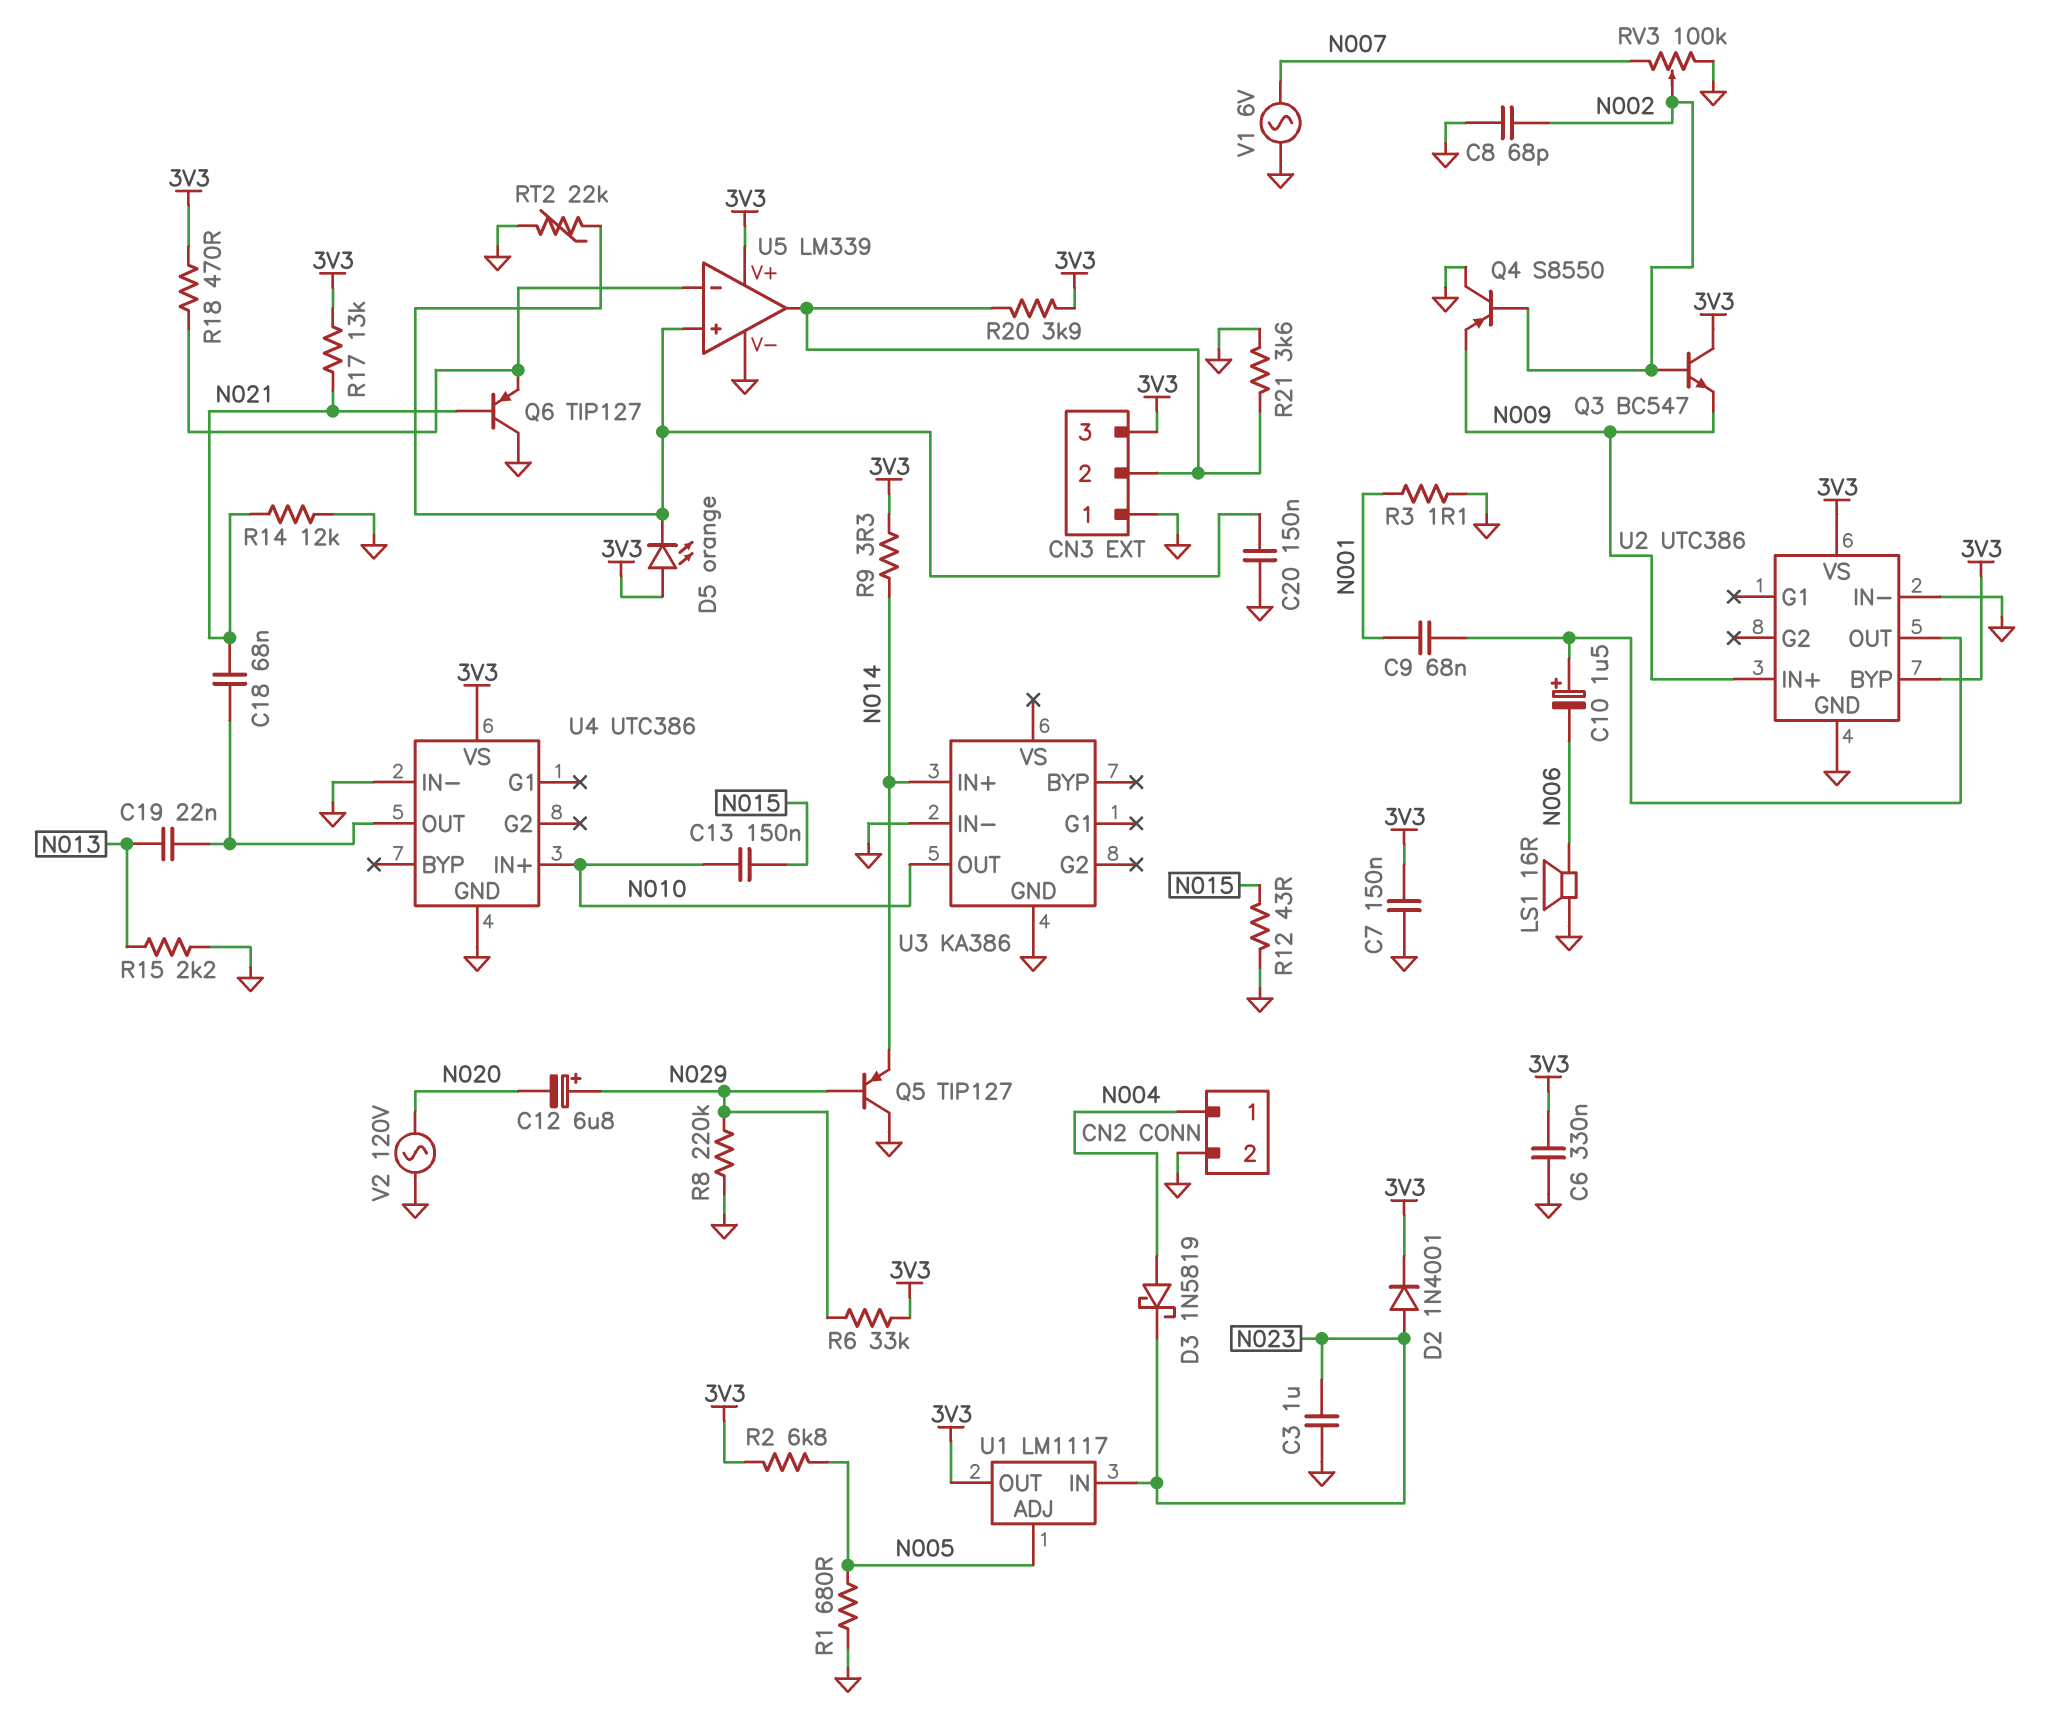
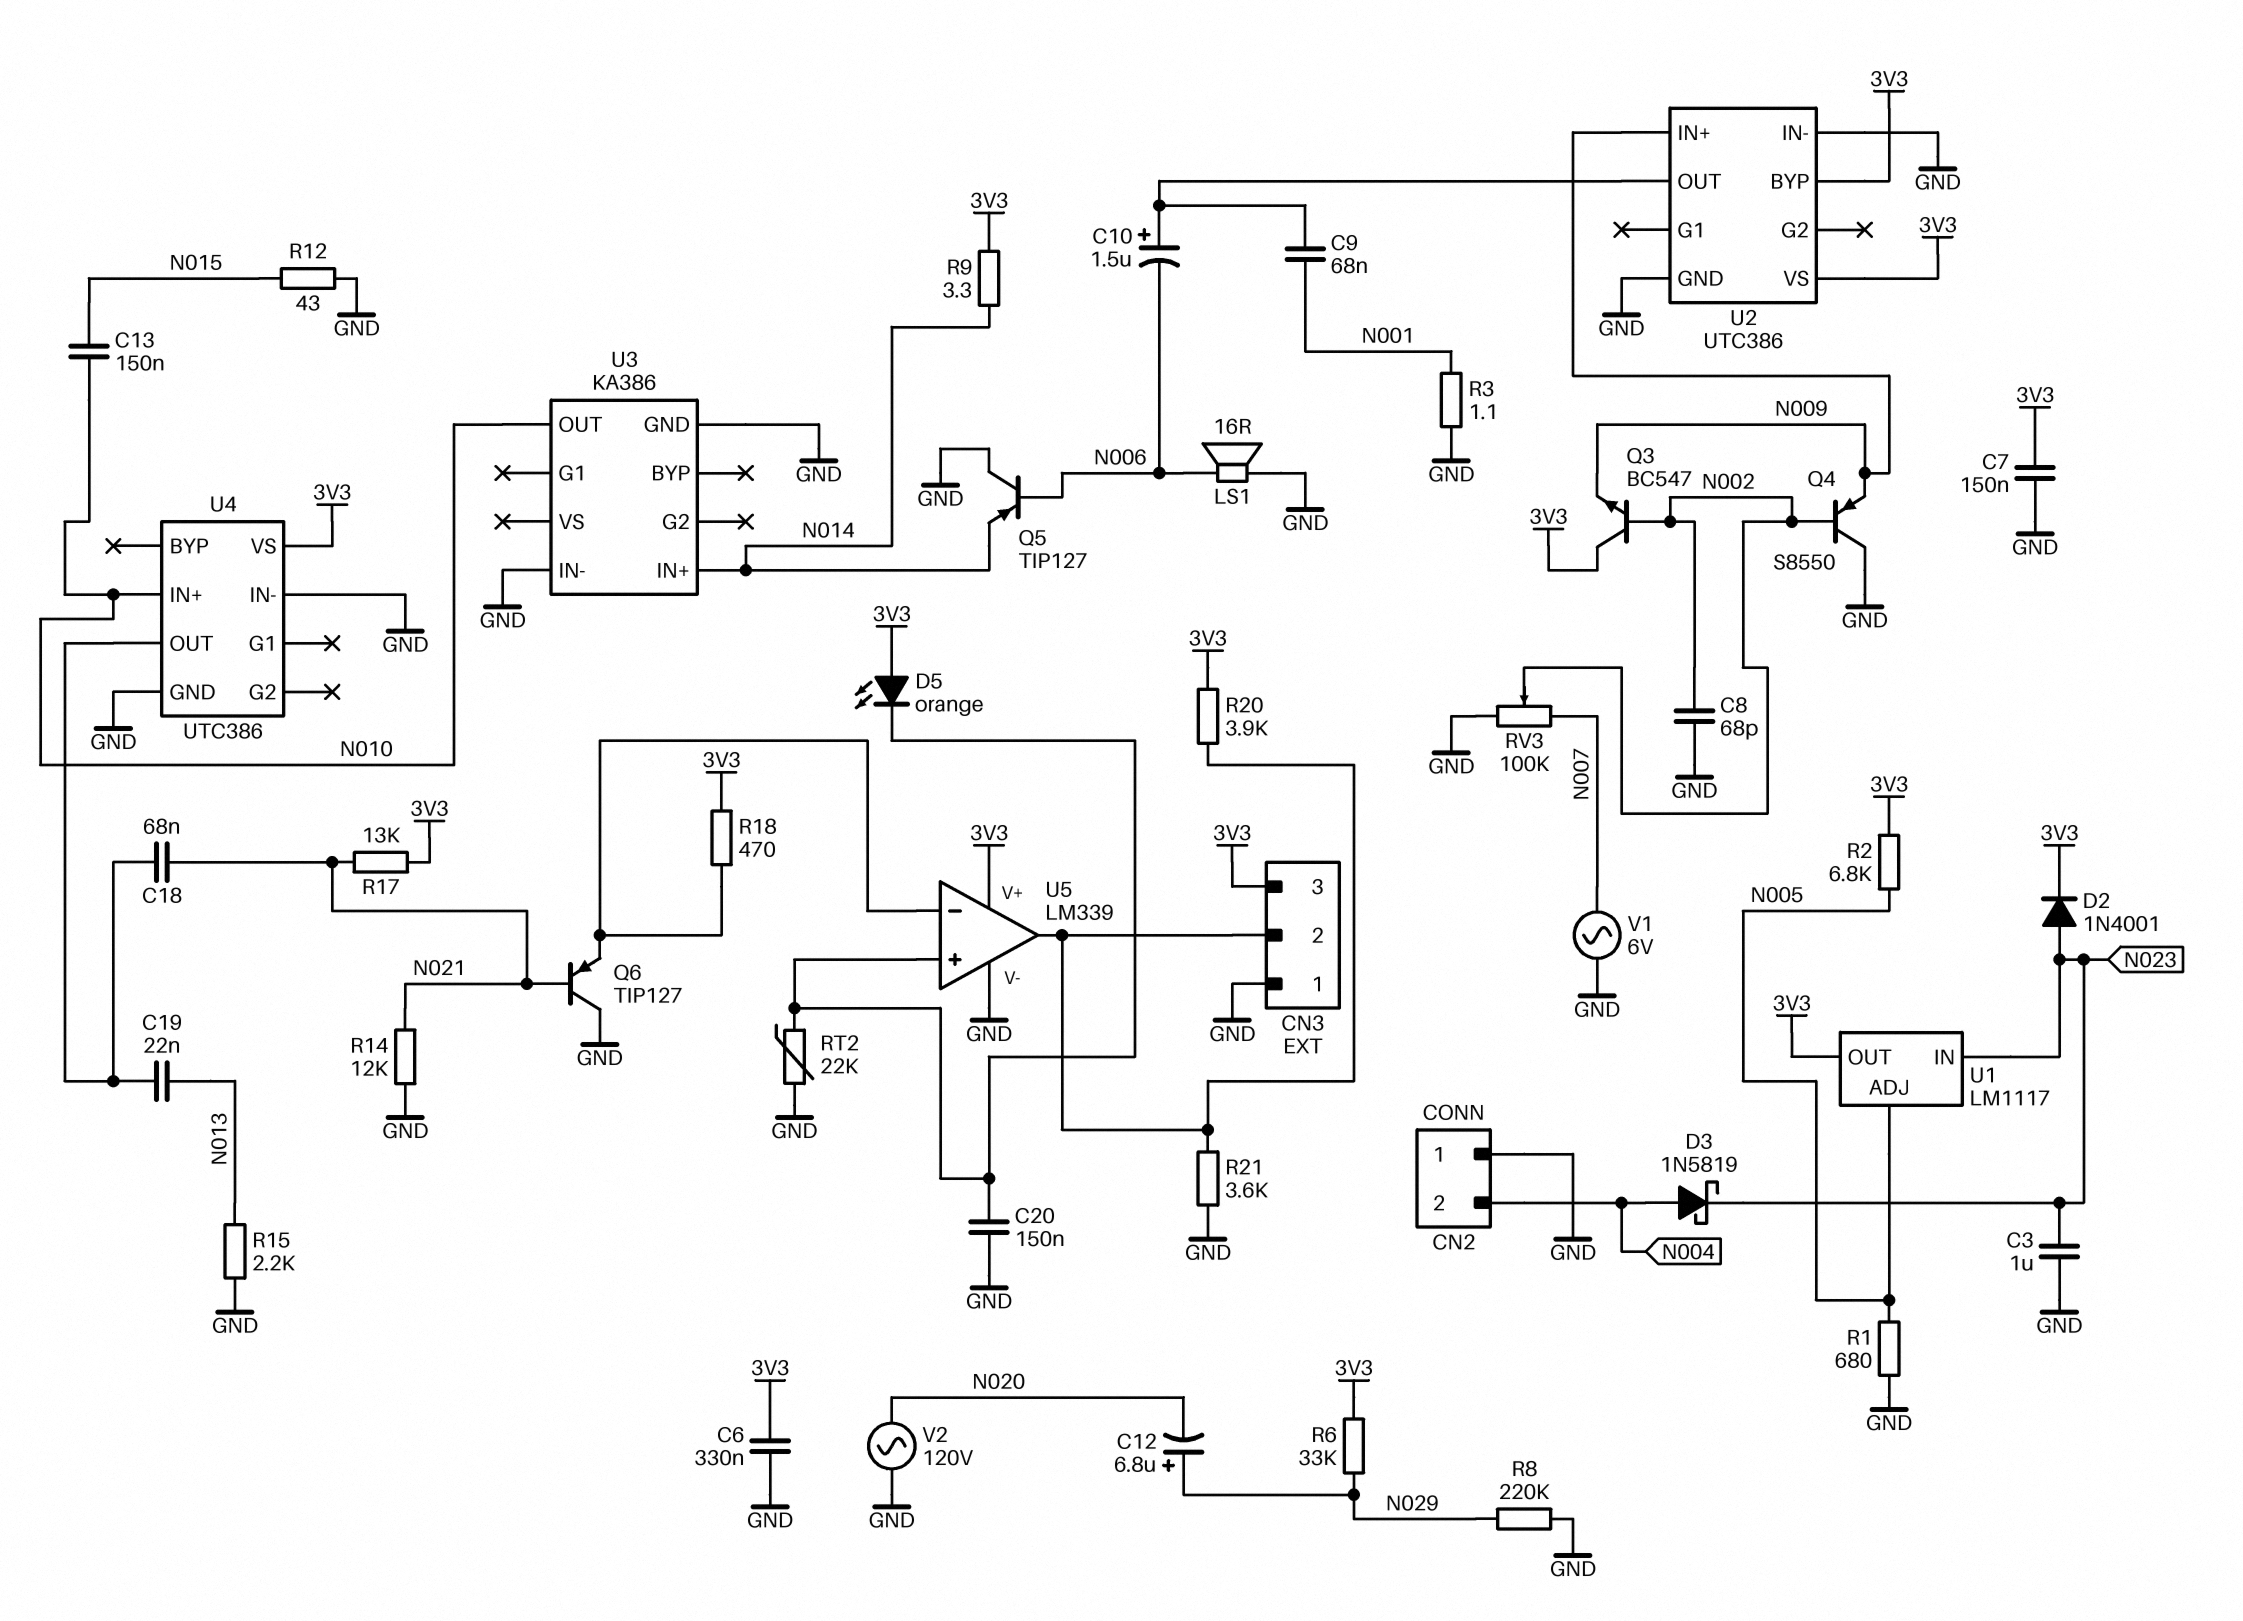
CN2 pin 1: N004 -> GND
CN2 pin 2: GND -> N004
Q5: PNP TIP127 (B N029, C GND, E N014) -> PNP TIP127 (B N006, C GND, E N014)

